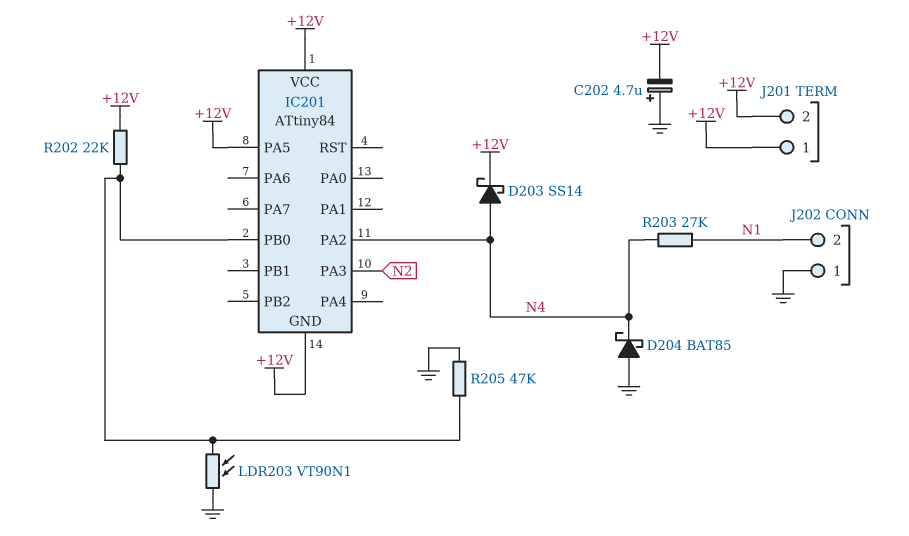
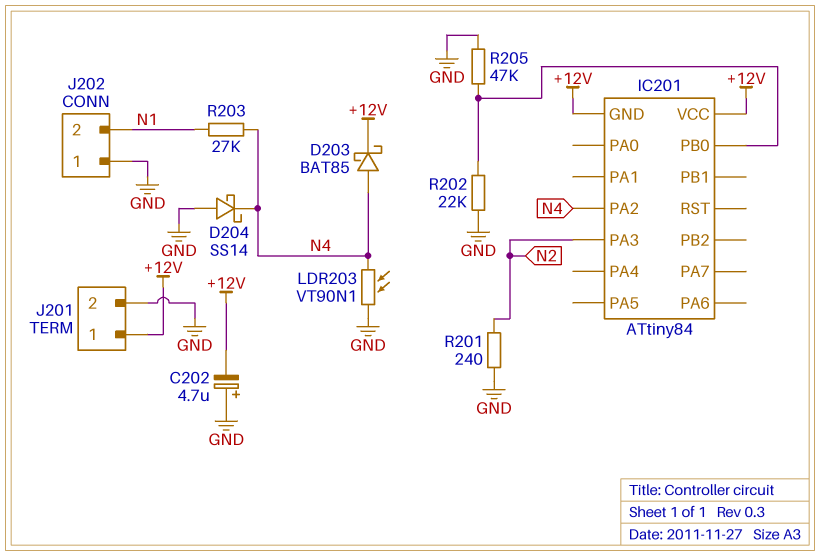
D203: schottky SS14 (A N4, K +12V) -> schottky BAT85 (A N4, K +12V)
D204: schottky BAT85 (A GND, K N4) -> schottky SS14 (A GND, K N4)
IC201 pin PA5: +12V -> none
J201 pin 2: +12V -> GND
LDR203: VT90N1 (GND, IC201/PB0) -> VT90N1 (GND, N4)
R201: none -> 240 (GND, N2)
R202: 22k (+12V, IC201/PB0) -> 22k (GND, IC201/PB0)

